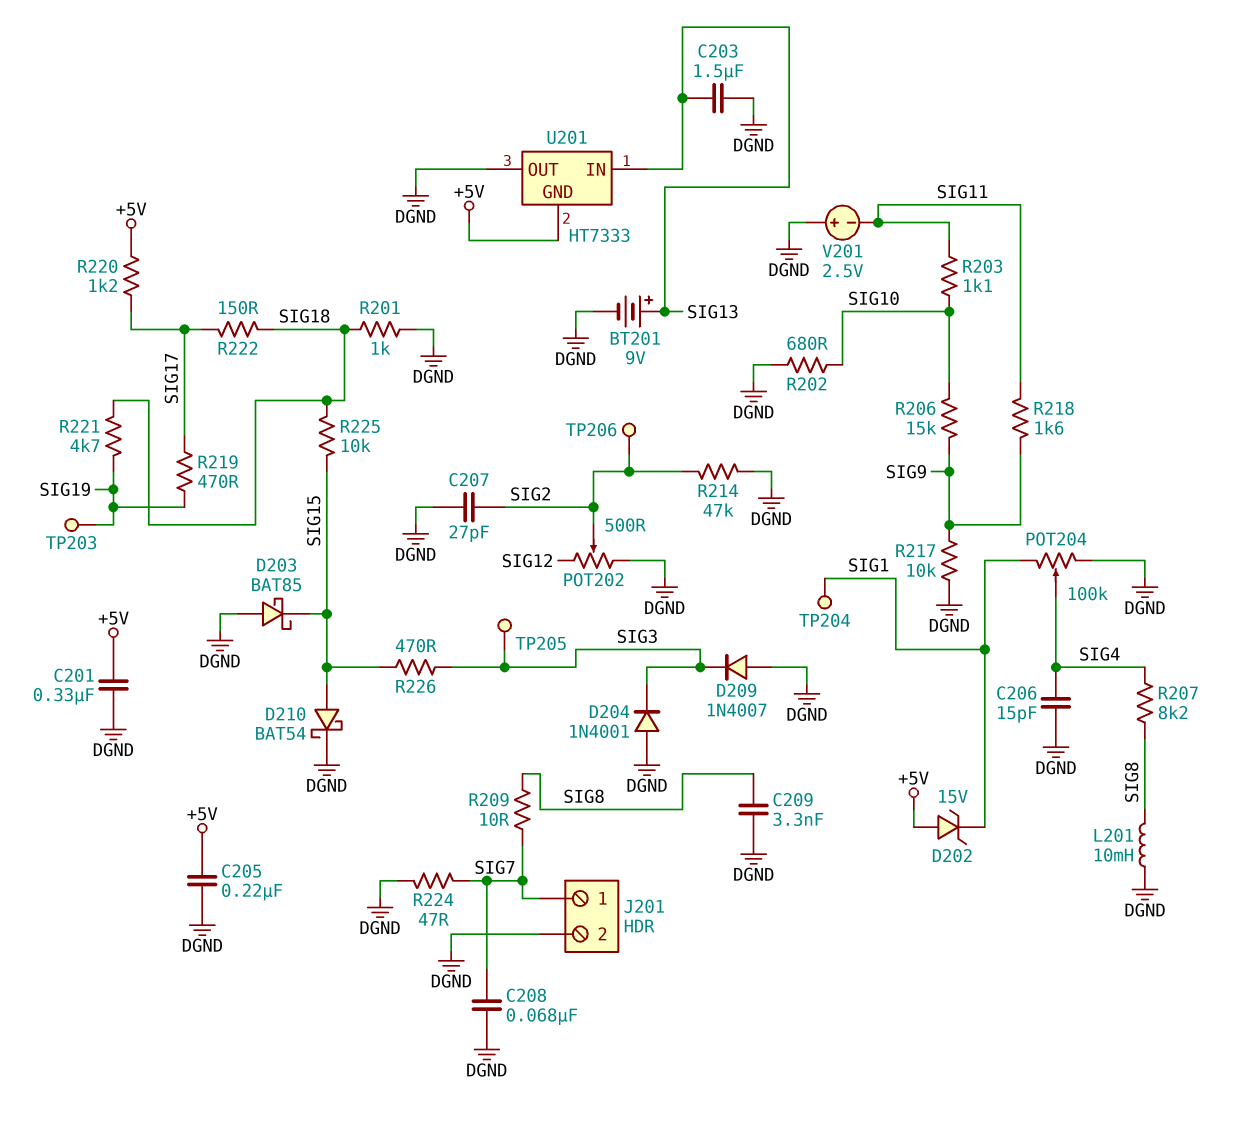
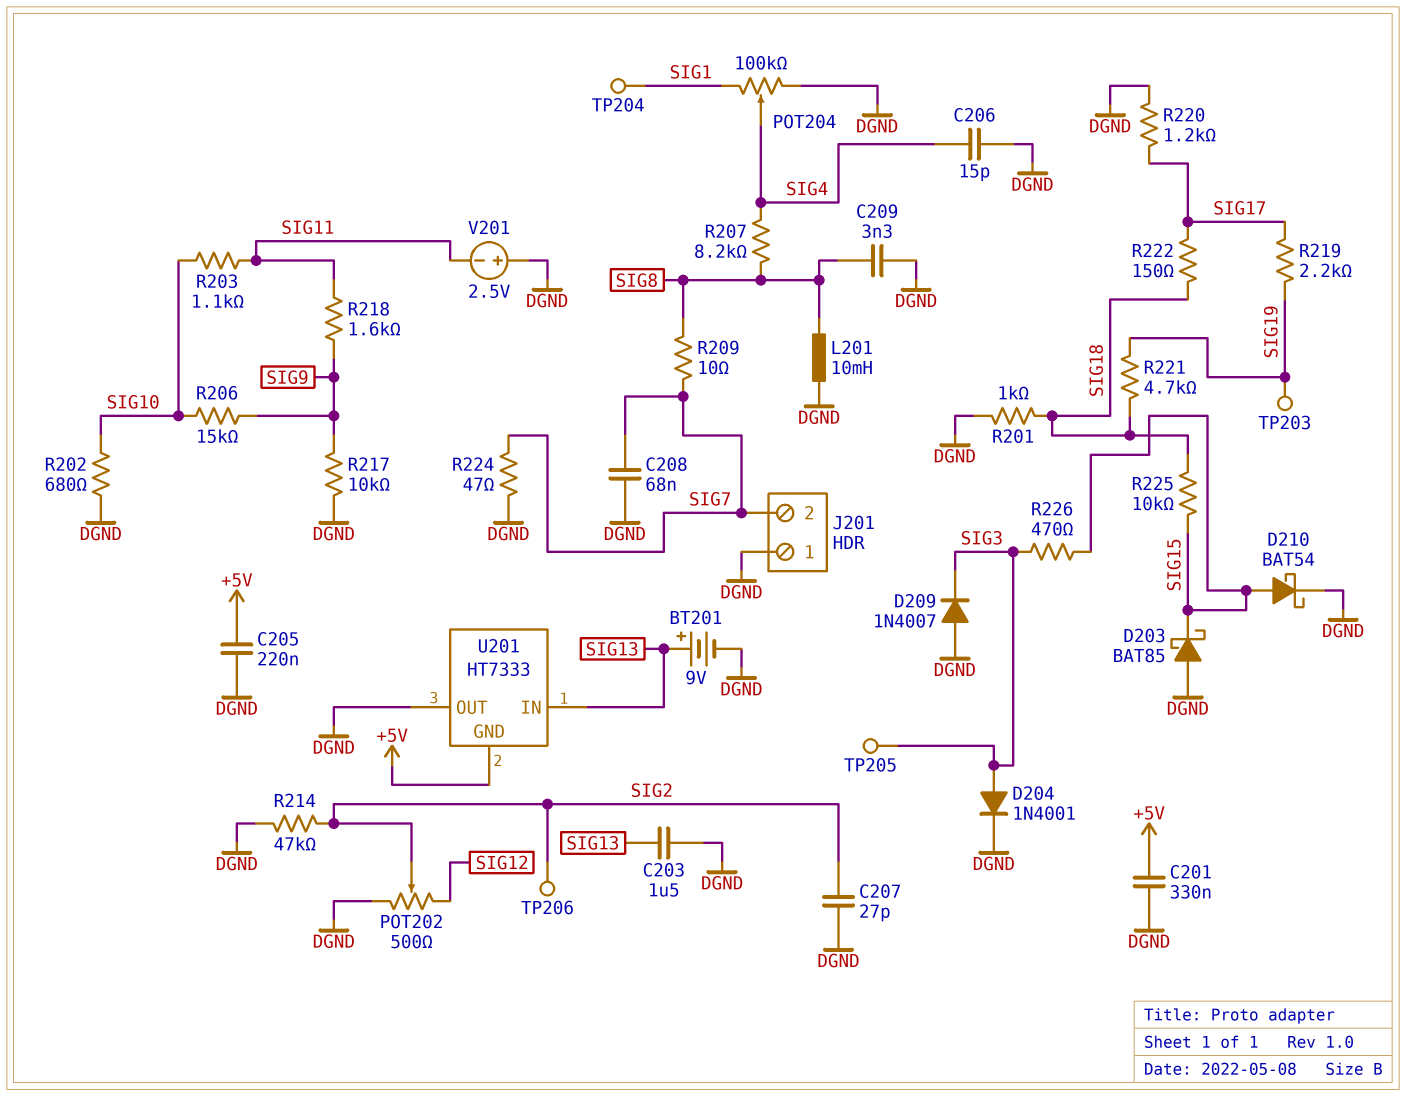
D202: zener 15V (A +5V, K SIG1) -> none
D204: diode 1N4001 (A DGND, K SIG3) -> diode 1N4001 (A SIG3, K DGND)
J201 pin 1: SIG7 -> DGND
J201 pin 2: DGND -> SIG7
R219: 470 (SIG17, SIG19) -> 2.2k (SIG17, SIG19)
R220: 1.2k (+5V, SIG17) -> 1.2k (DGND, SIG17)

